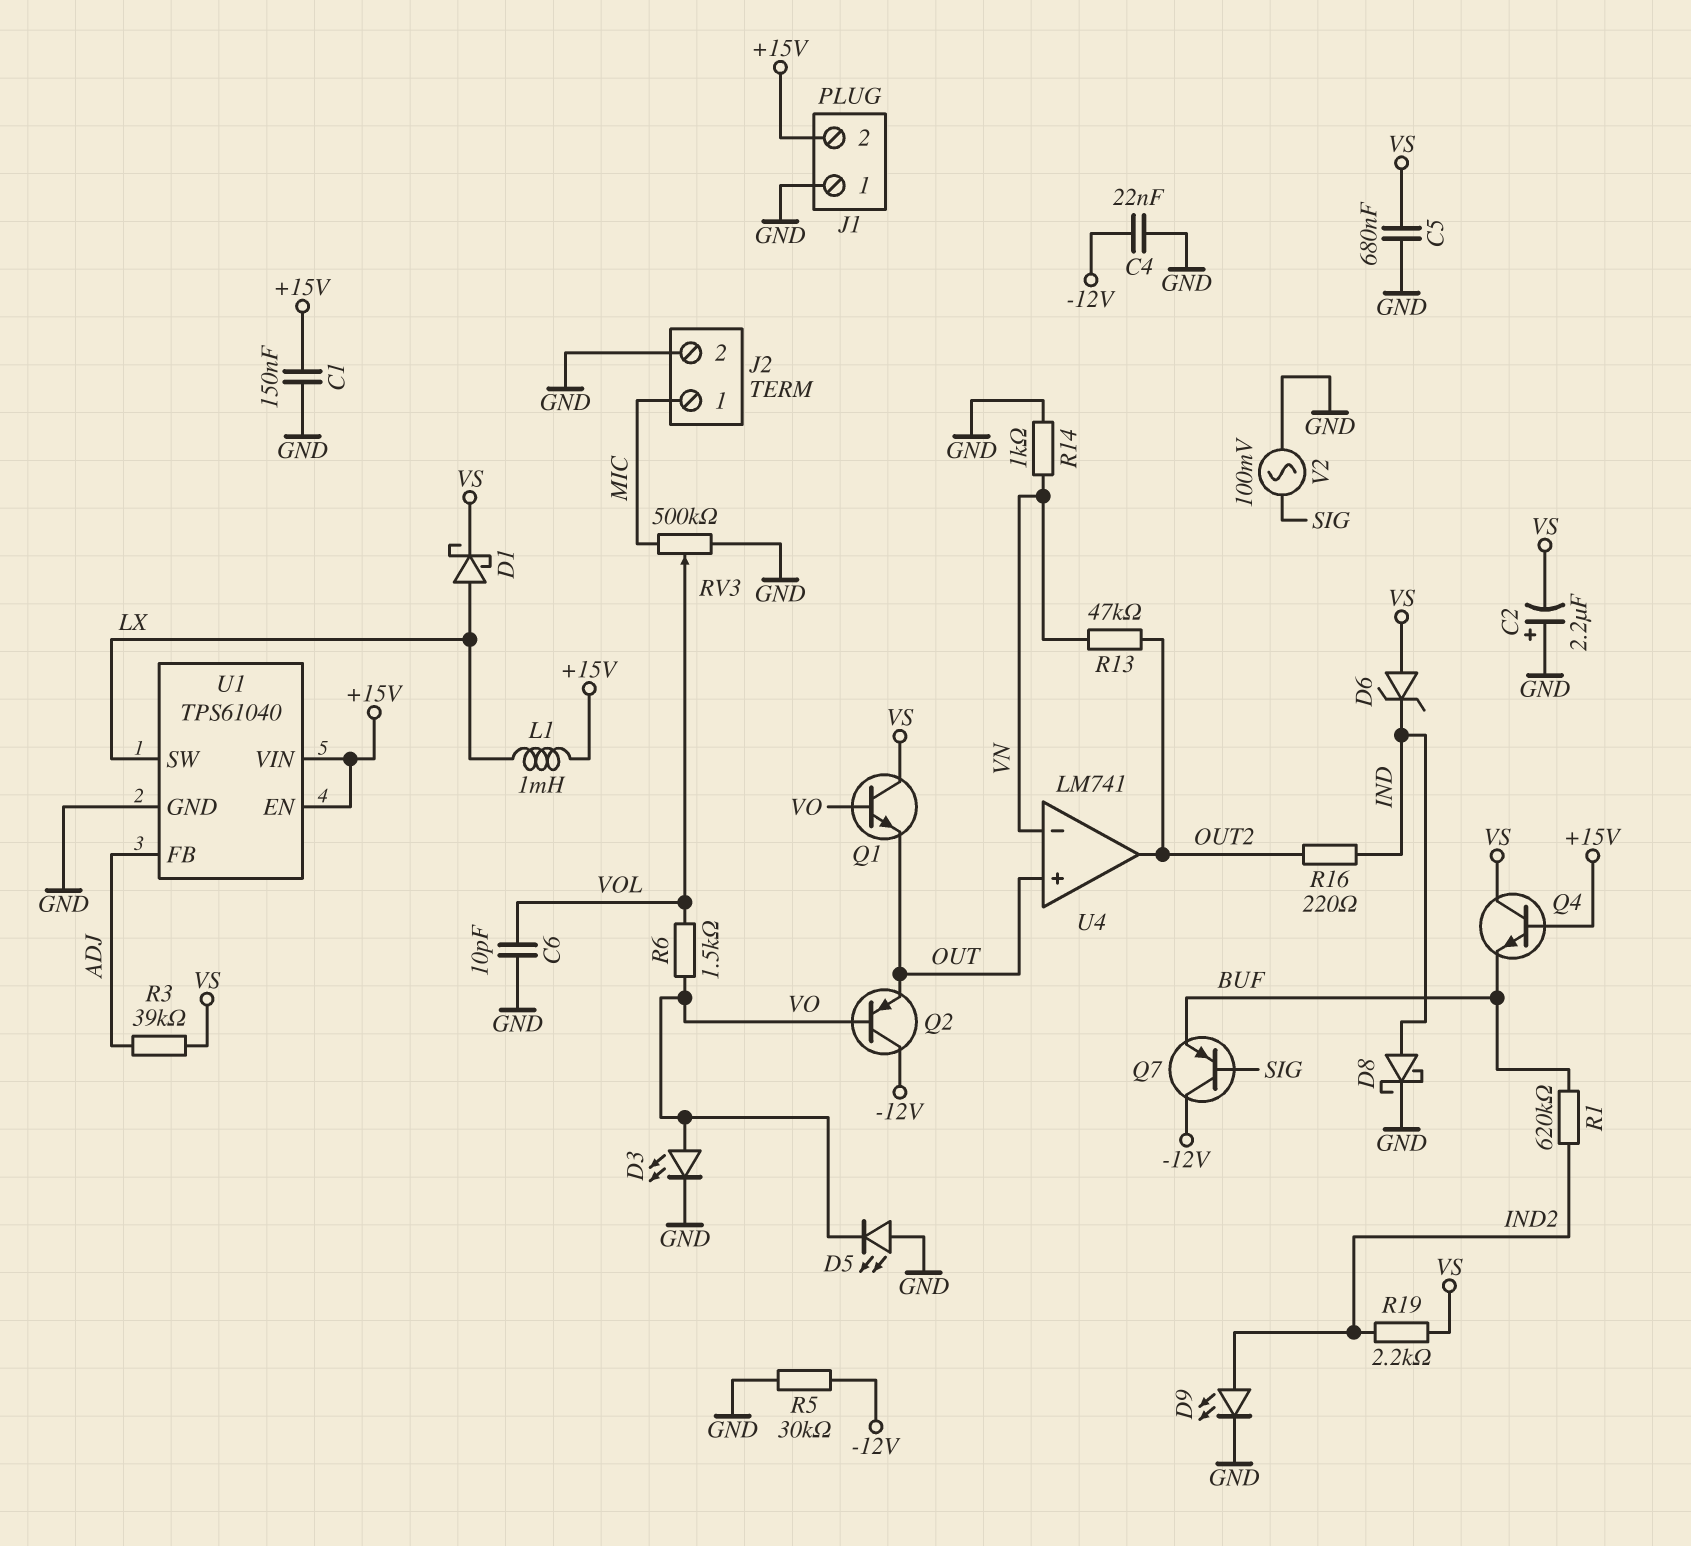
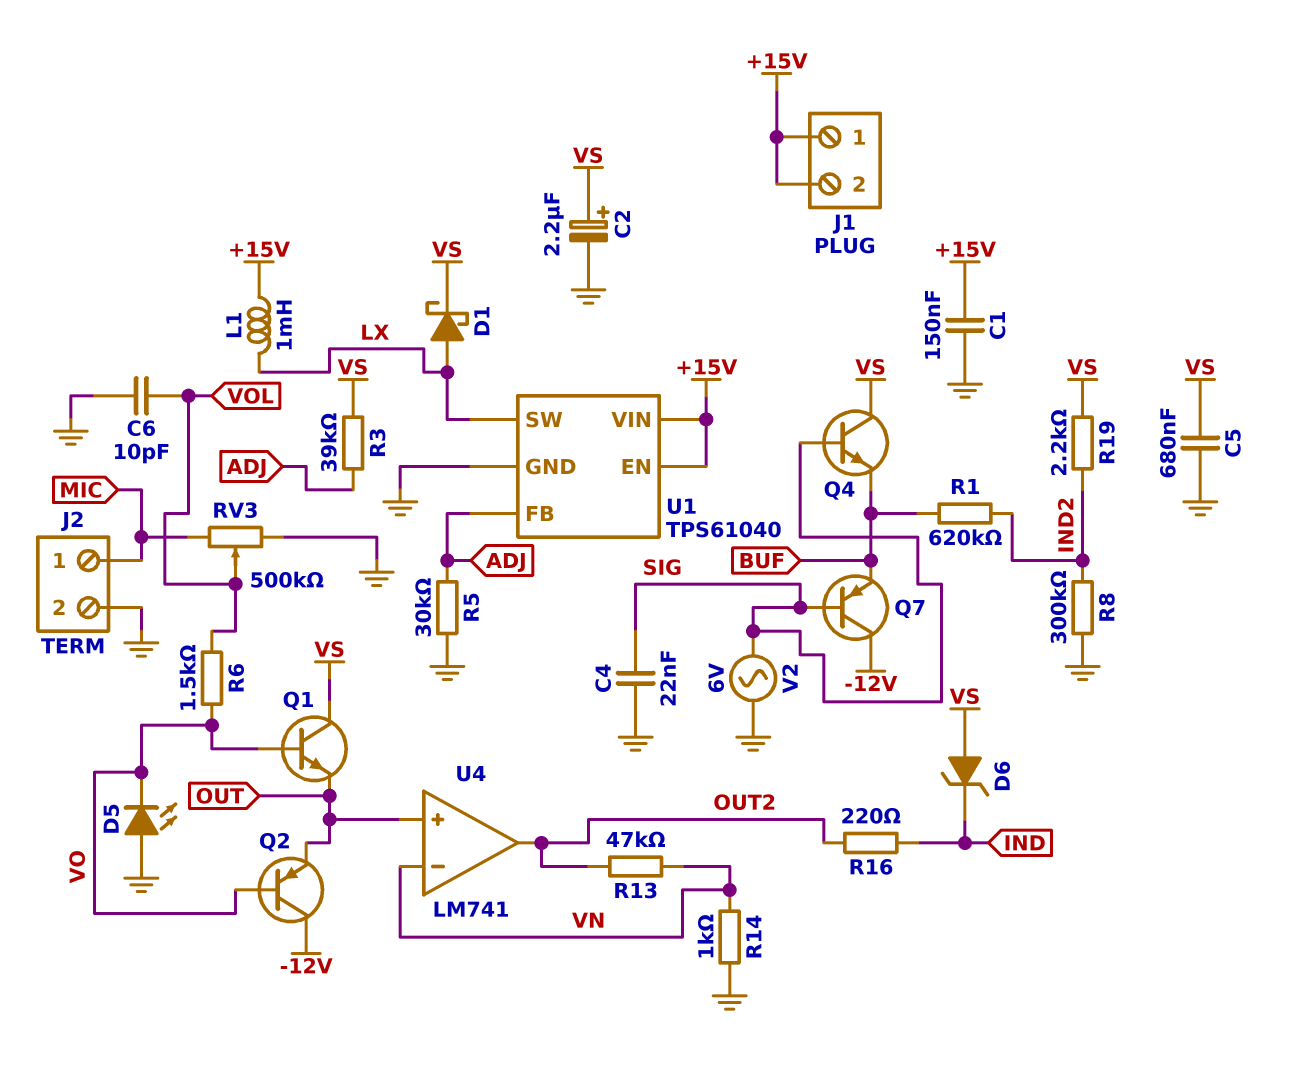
C2: 2.2uF (plus GND, minus VS) -> 2.2uF (plus VS, minus GND)
C4: 22nF (-12V, GND) -> 22nF (GND, SIG)
D3: LED (A VO, K GND) -> none
D8: schottky (A IND, K GND) -> none
D9: LED (A IND2, K GND) -> none
J1 pin 1: GND -> +15V
Q4: NPN (B +15V, C VS, E BUF) -> NPN (B SIG, C VS, E BUF)
R5: 30k (-12V, GND) -> 30k (ADJ, GND)
R8: none -> 300k (GND, IND2)
V2: AC 100mV (GND, SIG) -> AC 6V (GND, SIG)

